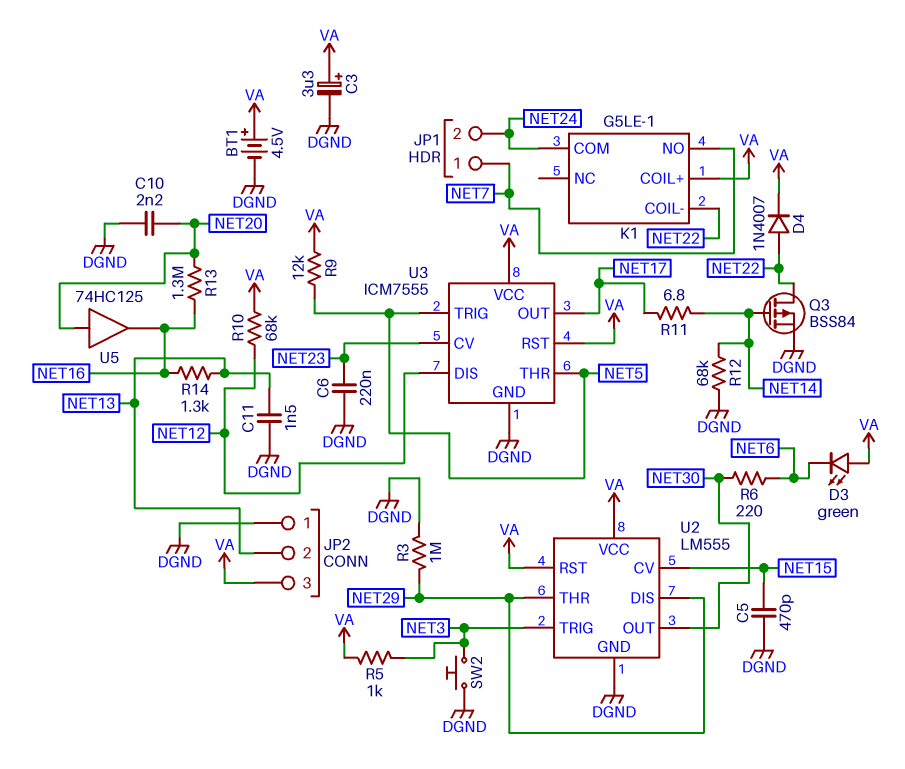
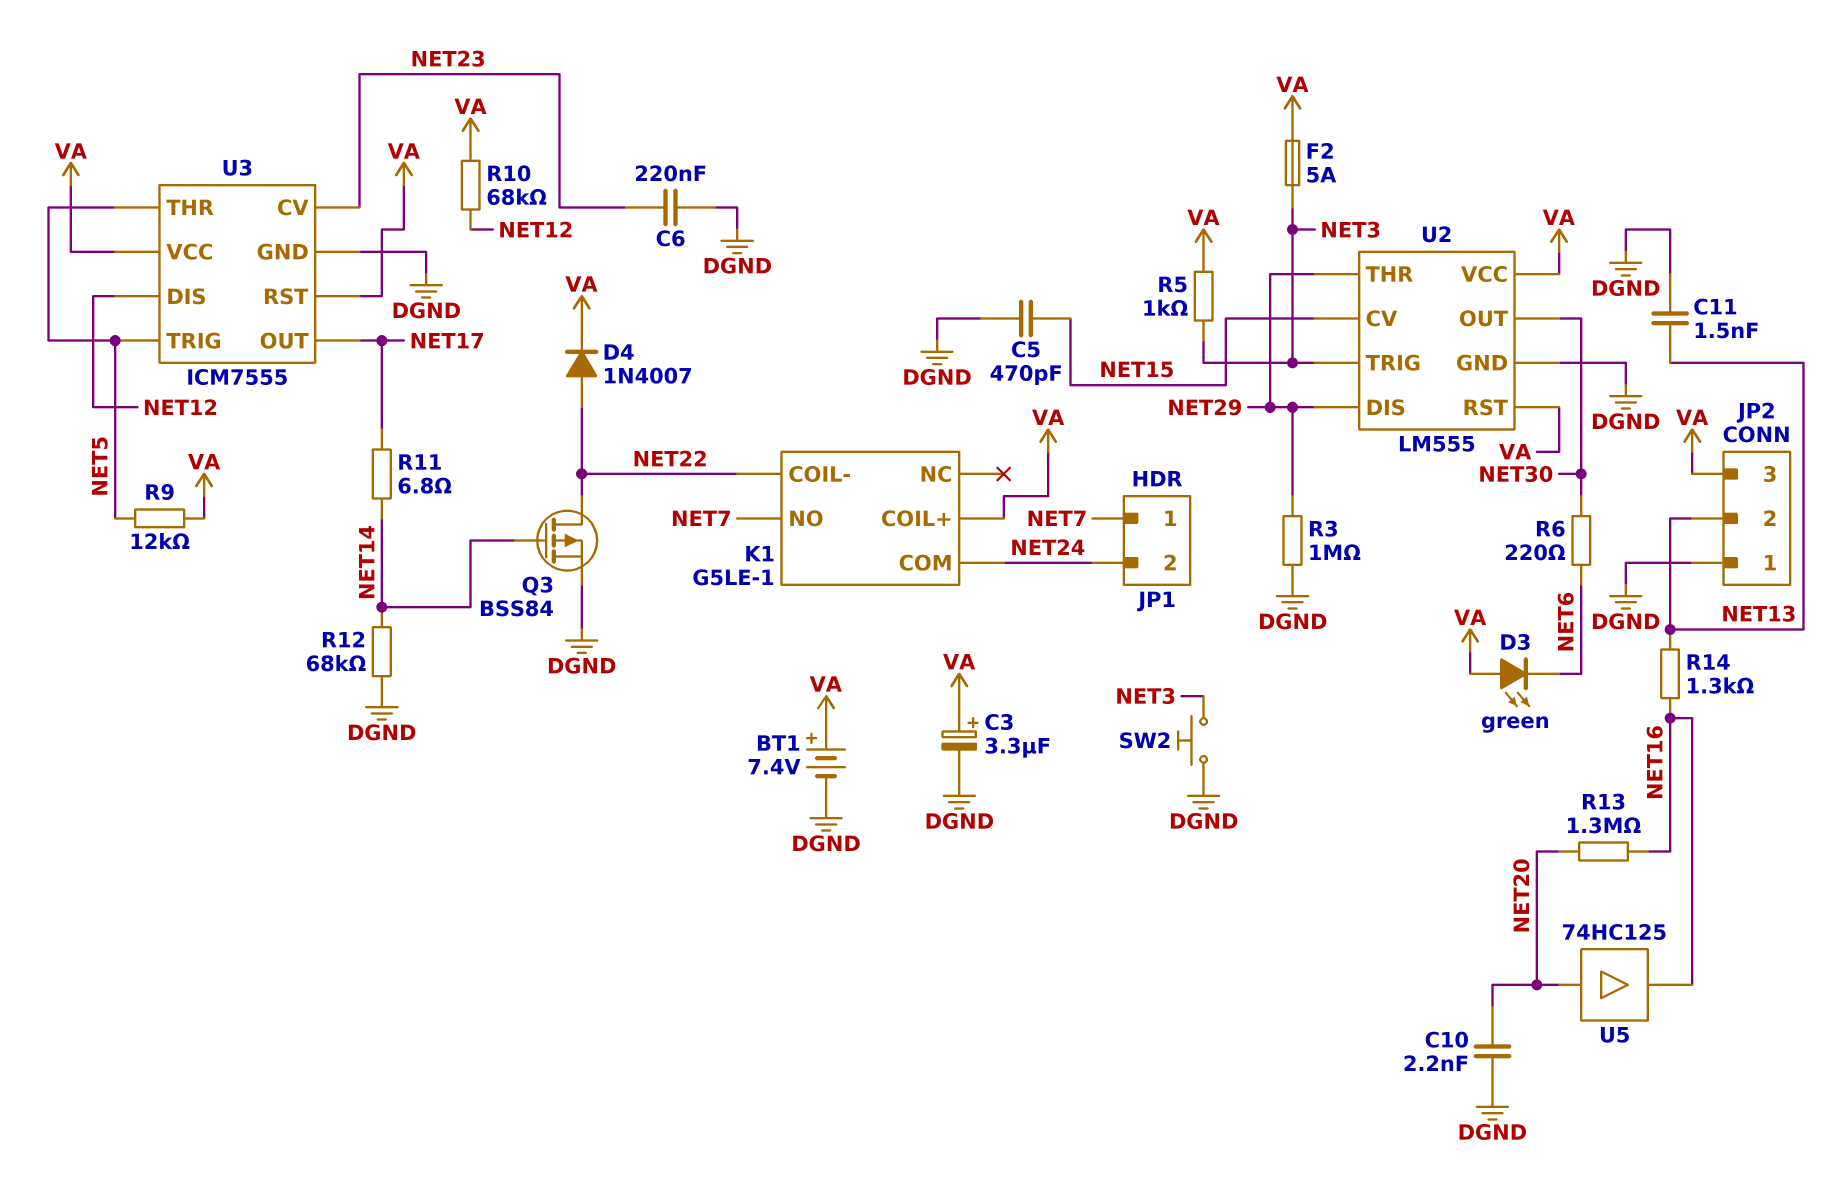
BT1: 4.5V (plus VA, minus DGND) -> 7.4V (plus VA, minus DGND)
F2: none -> 5A (NET3, VA)

